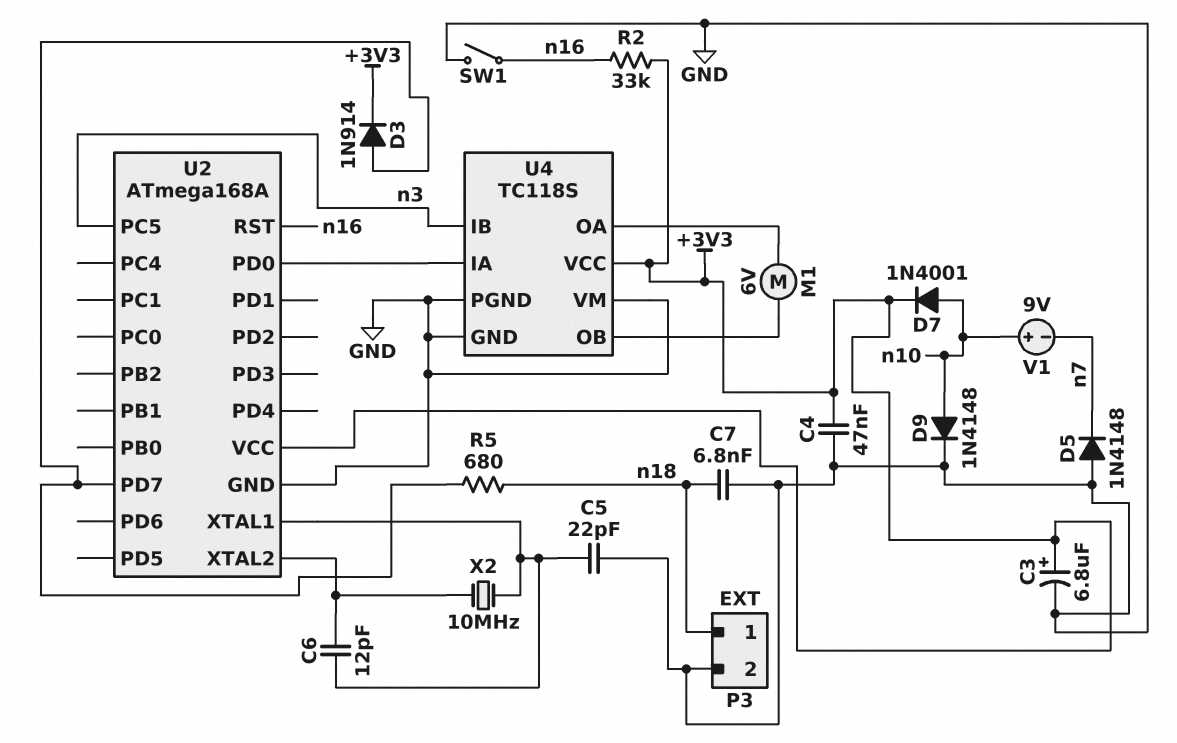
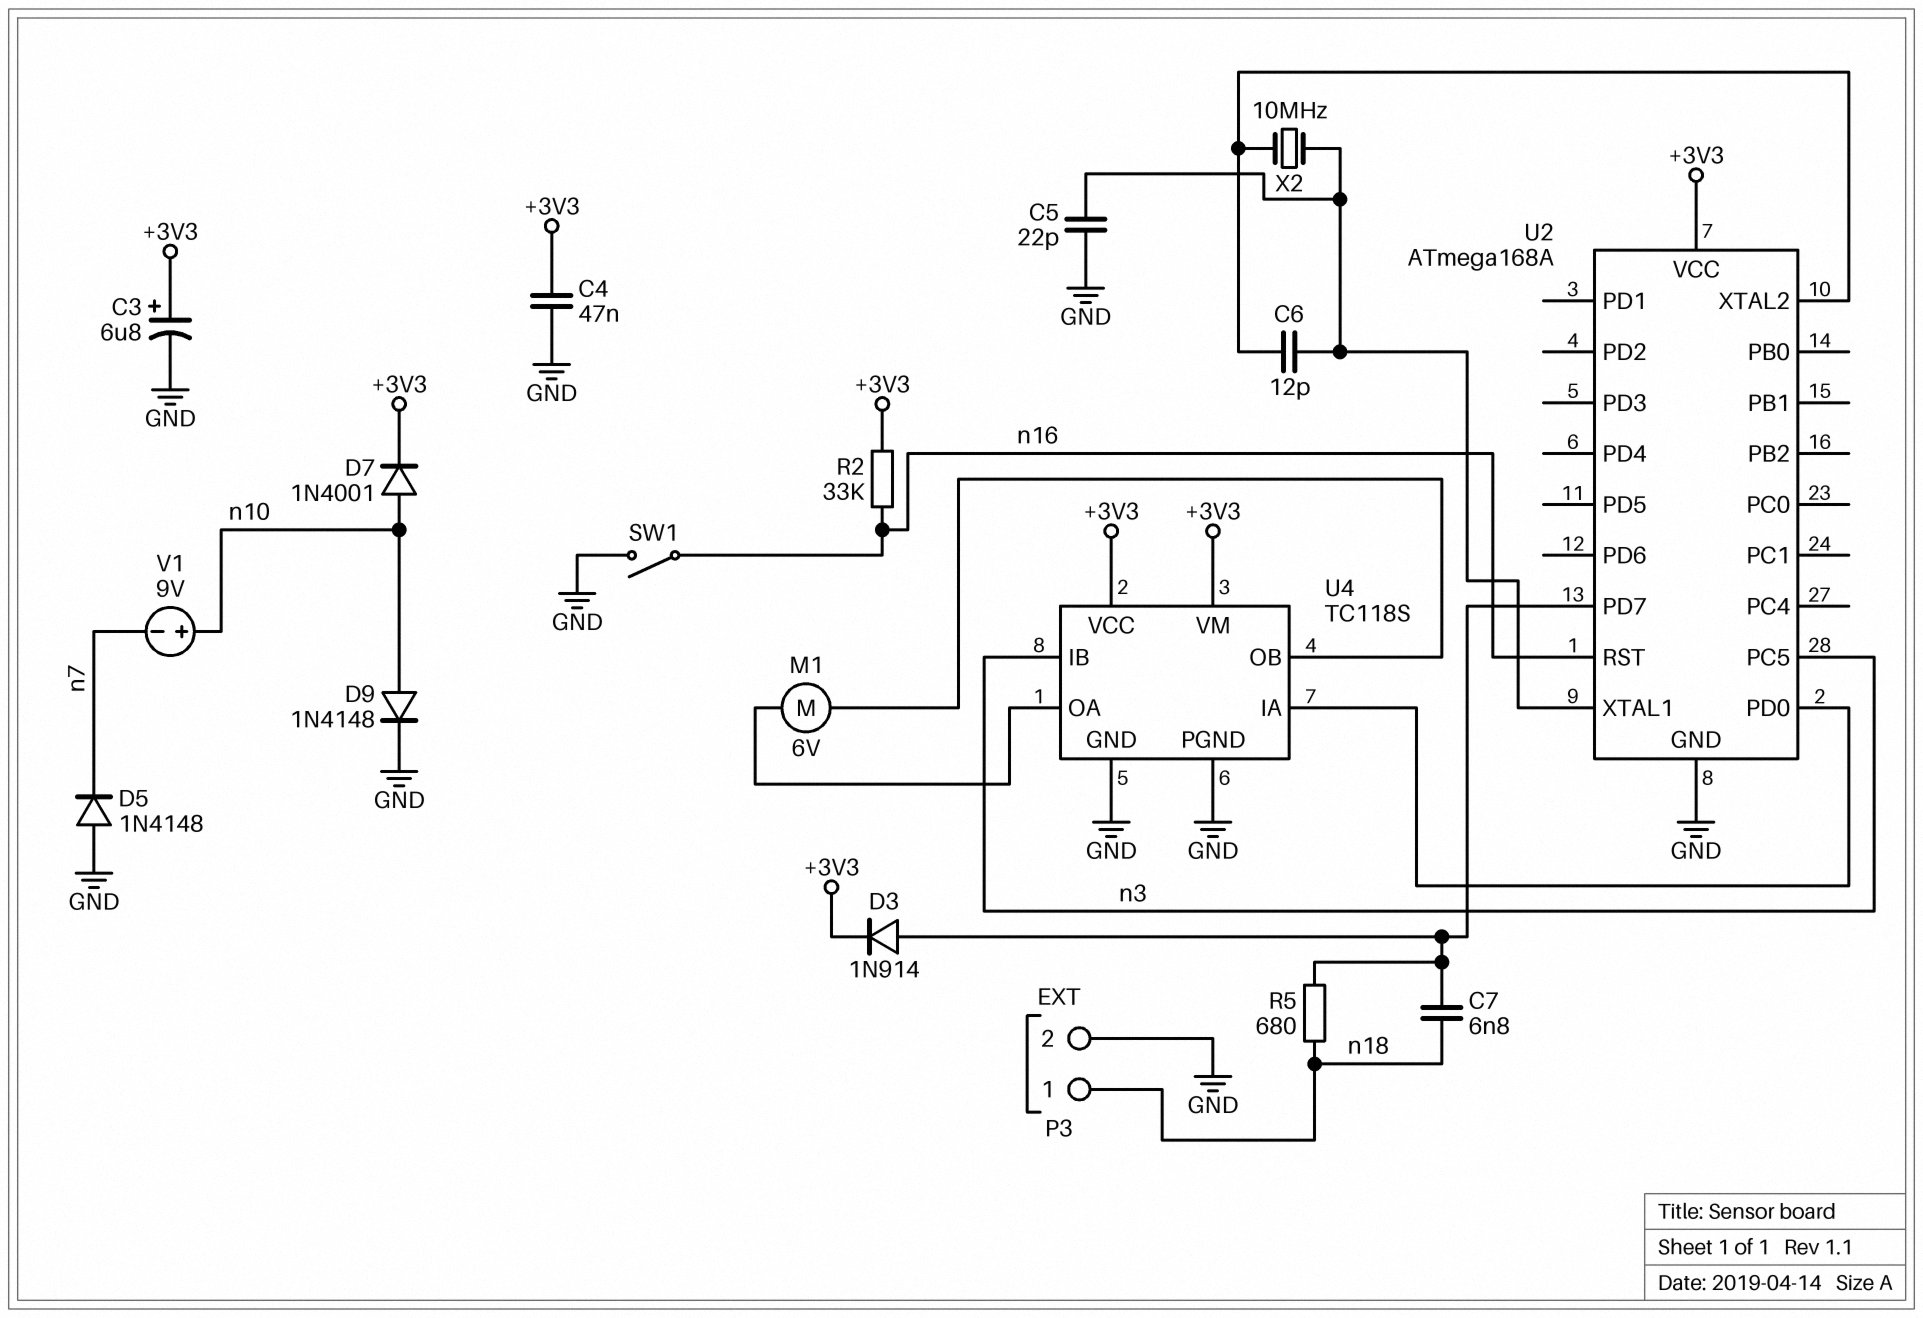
C7: 6.8nF (GND, n18) -> 6.8nF (U2/PD7, n18)
U4 pin VM: GND -> +3V3

